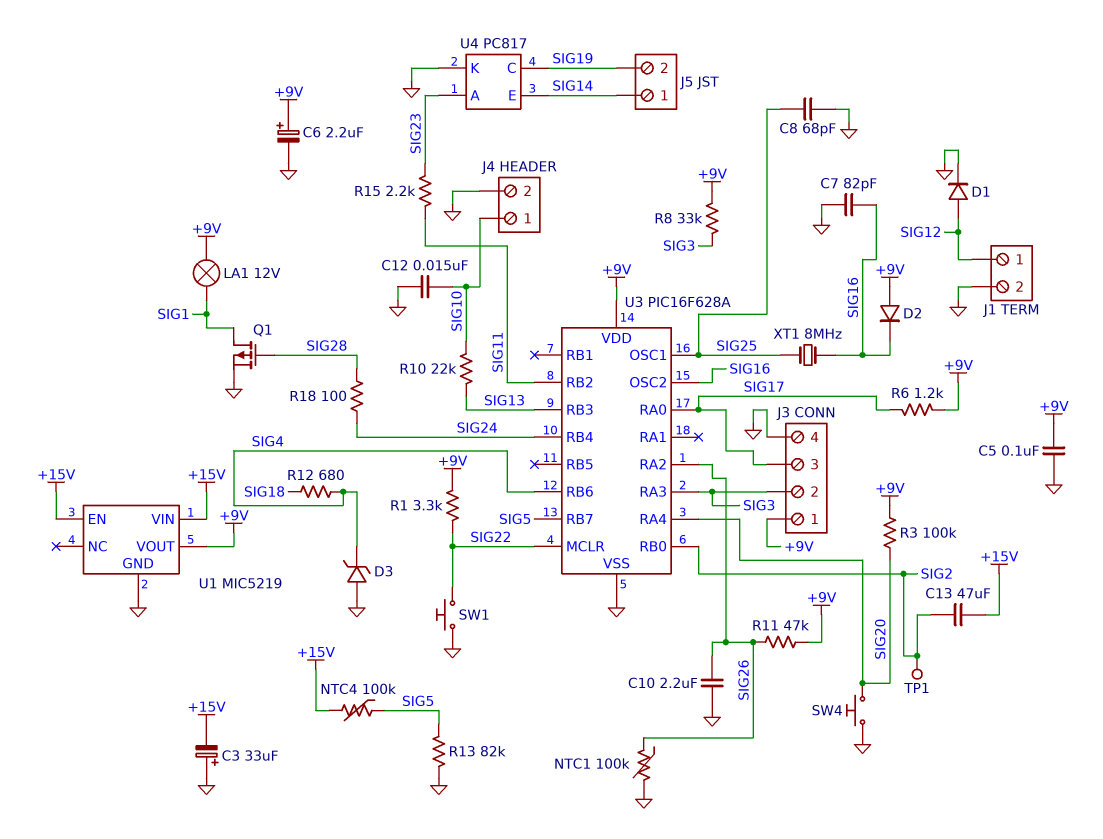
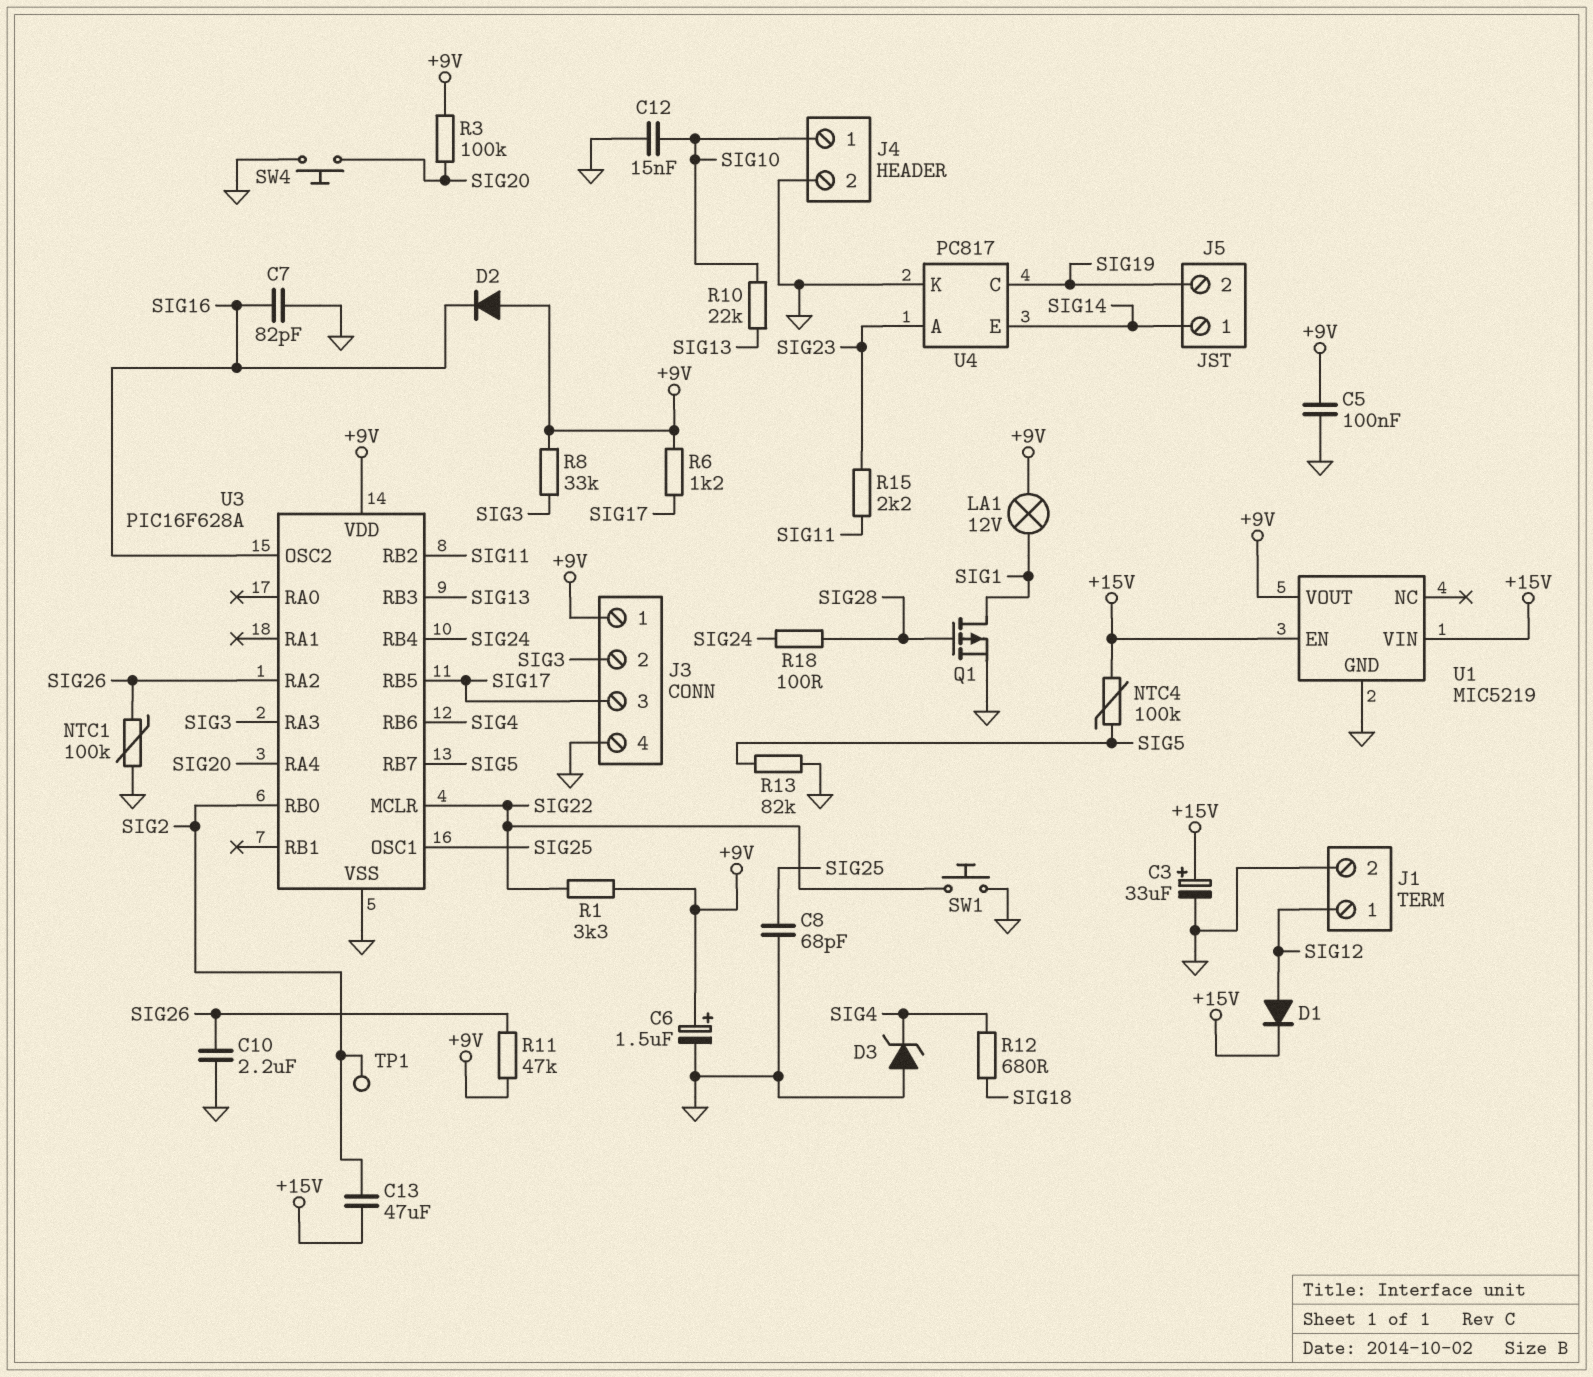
C3: 33uF (plus GND, minus +15V) -> 33uF (plus +15V, minus GND)
C6: 2.2uF (plus +9V, minus GND) -> 1.5uF (plus +9V, minus GND)
D1: diode (A SIG12, K GND) -> diode (A SIG12, K +15V)
U3 pin RA0: SIG17 -> none
U3 pin RB5: none -> SIG17
XT1: 8MHz (SIG16, SIG25) -> none

